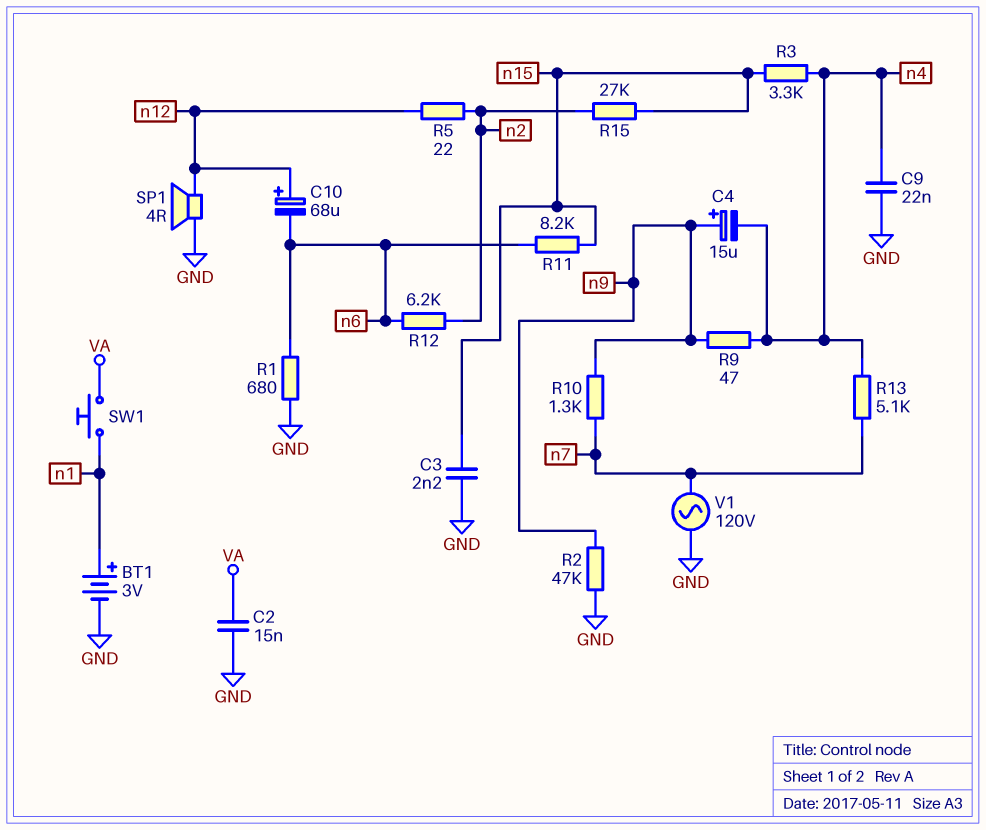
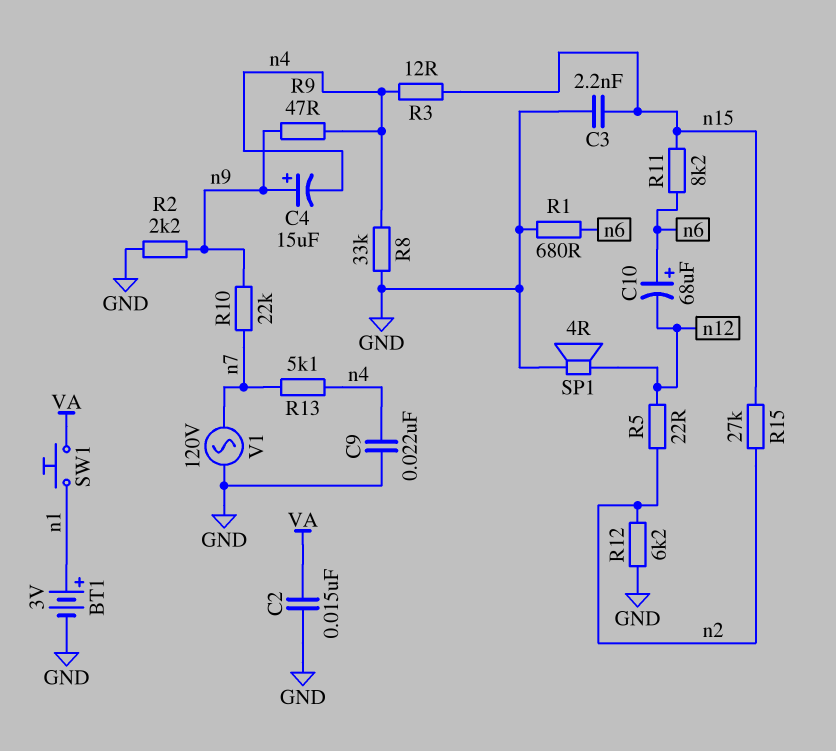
C10: 68uF (plus n12, minus n6) -> 68uF (plus n6, minus n12)
R2: 47k (GND, n9) -> 2.2k (GND, n9)
R3: 3.3k (n4, n15) -> 12 (n4, n15)
R8: none -> 33k (GND, n4)
R10: 1.3k (n7, n9) -> 22k (n7, n9)
R12: 6.2k (n2, n6) -> 6.2k (GND, n2)

